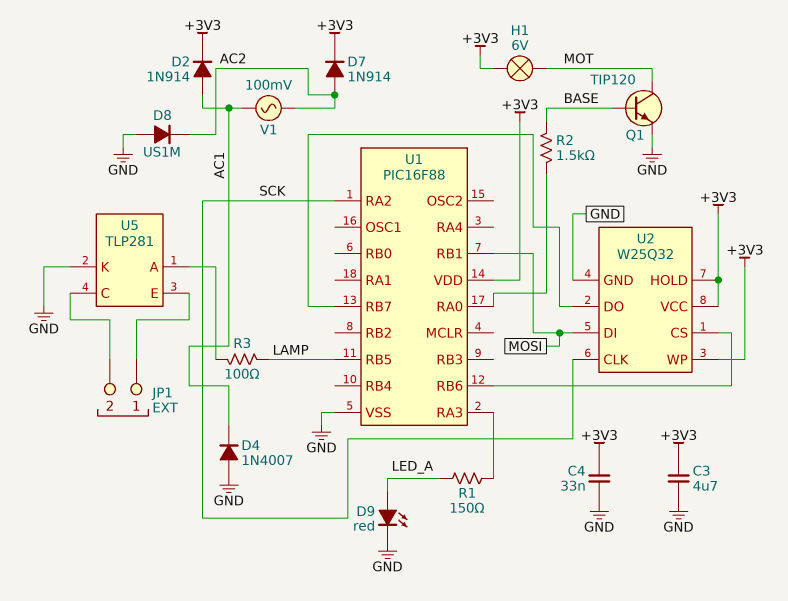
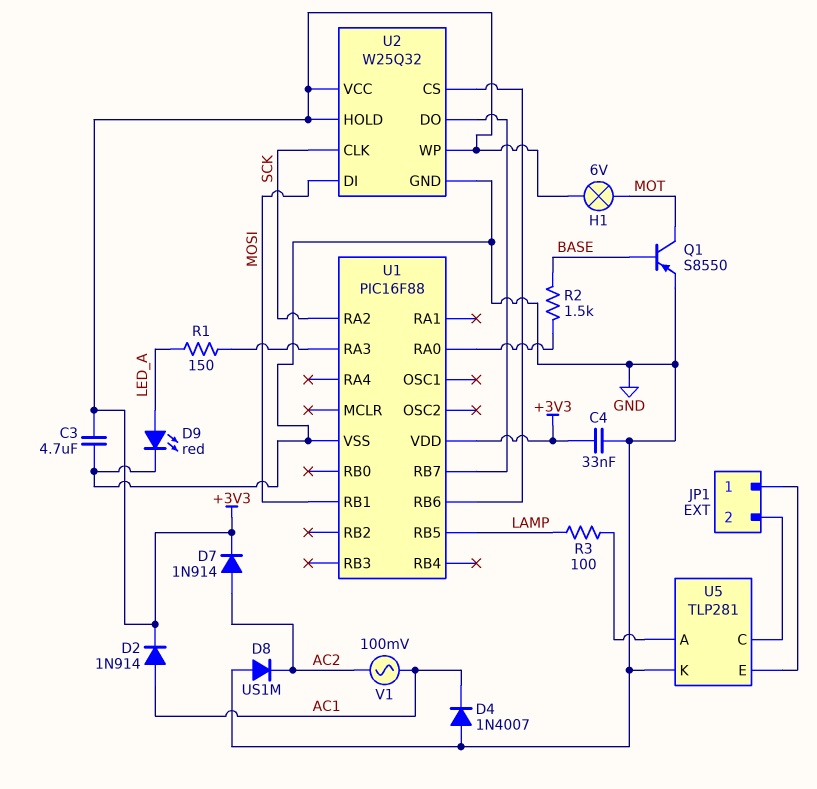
Q1: NPN TIP120 (B BASE, C MOT, E GND) -> PNP S8550 (B BASE, C MOT, E GND)

